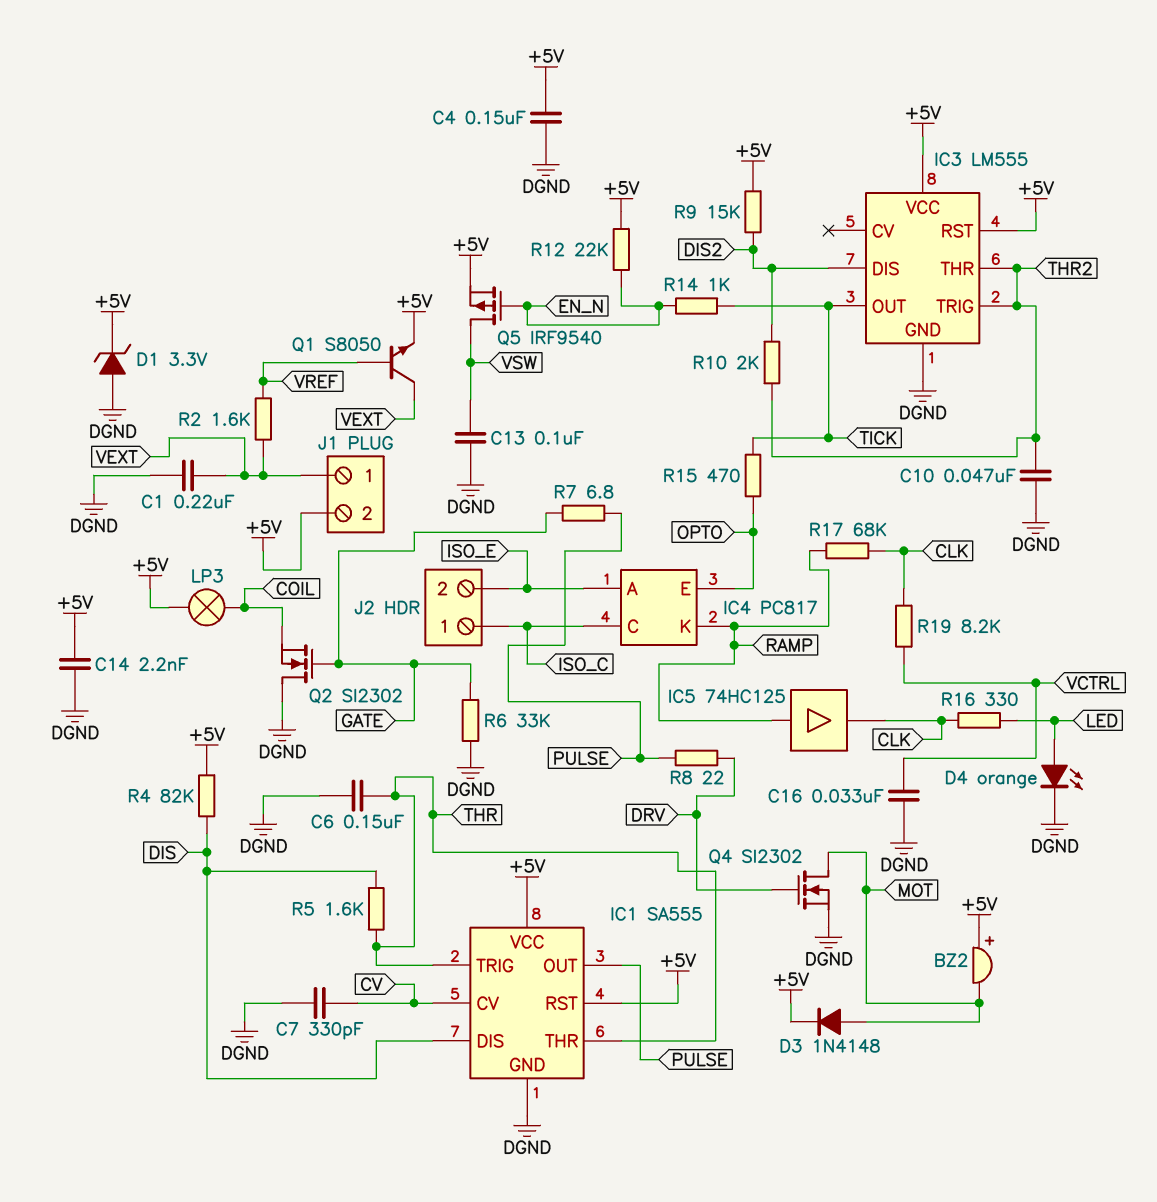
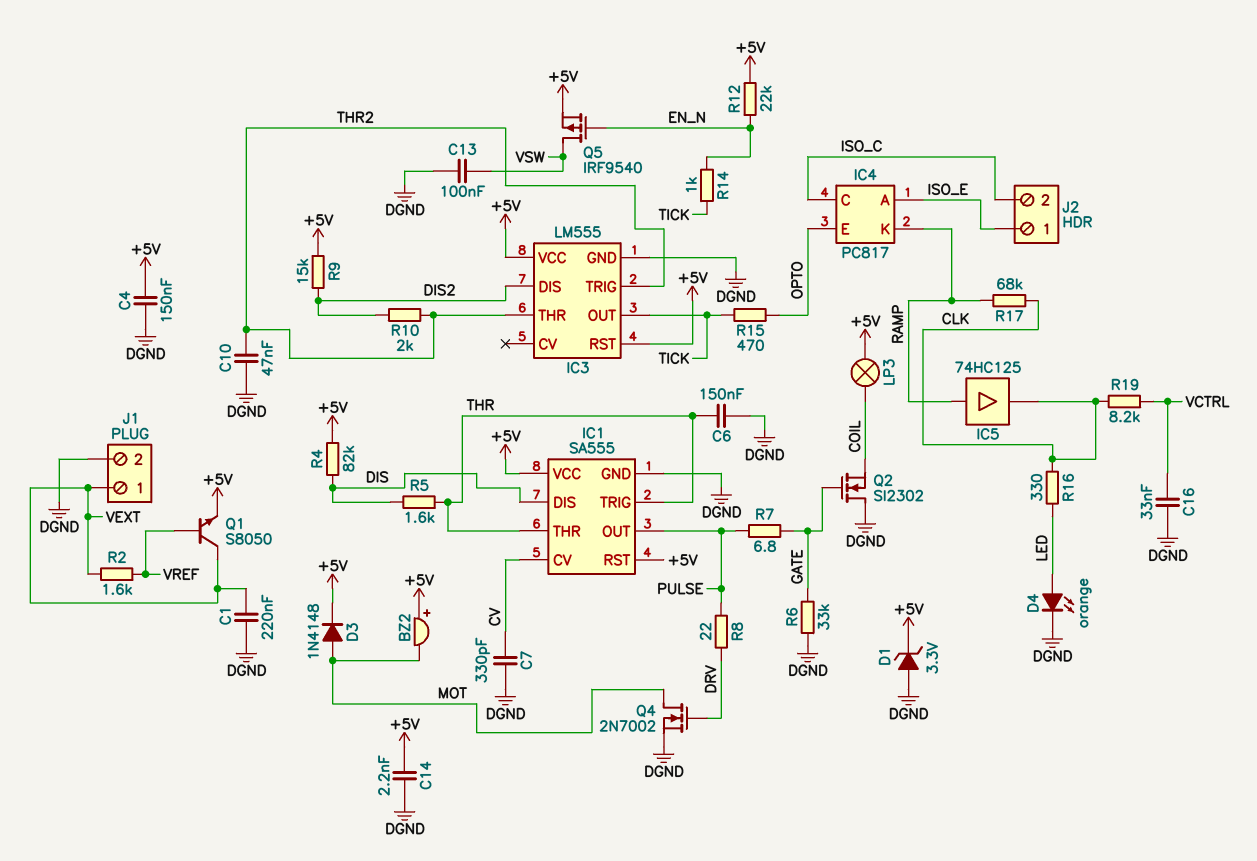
J1 pin 2: +5V -> DGND
J2 pin 1: ISO_C -> ISO_E
J2 pin 2: ISO_E -> ISO_C
Q4: NMOS SI2302 (G DRV, D MOT, S DGND) -> NMOS 2N7002 (G DRV, D MOT, S DGND)

